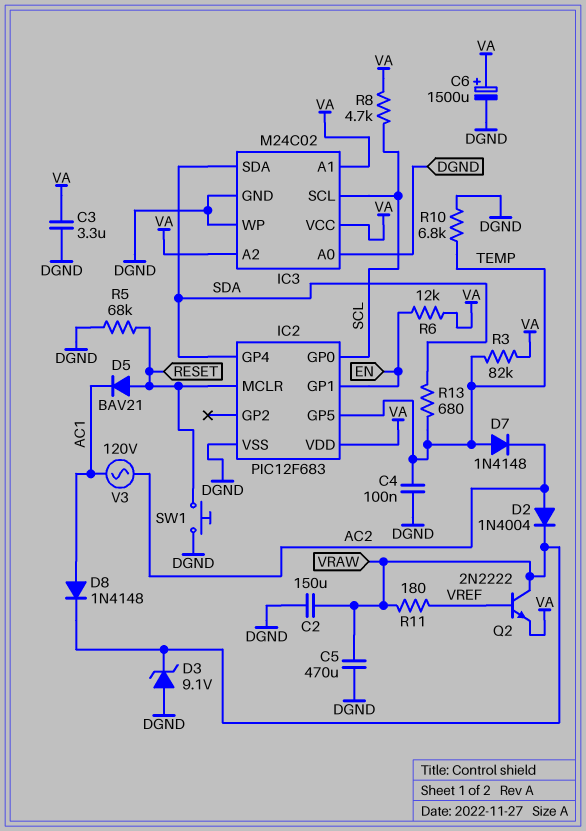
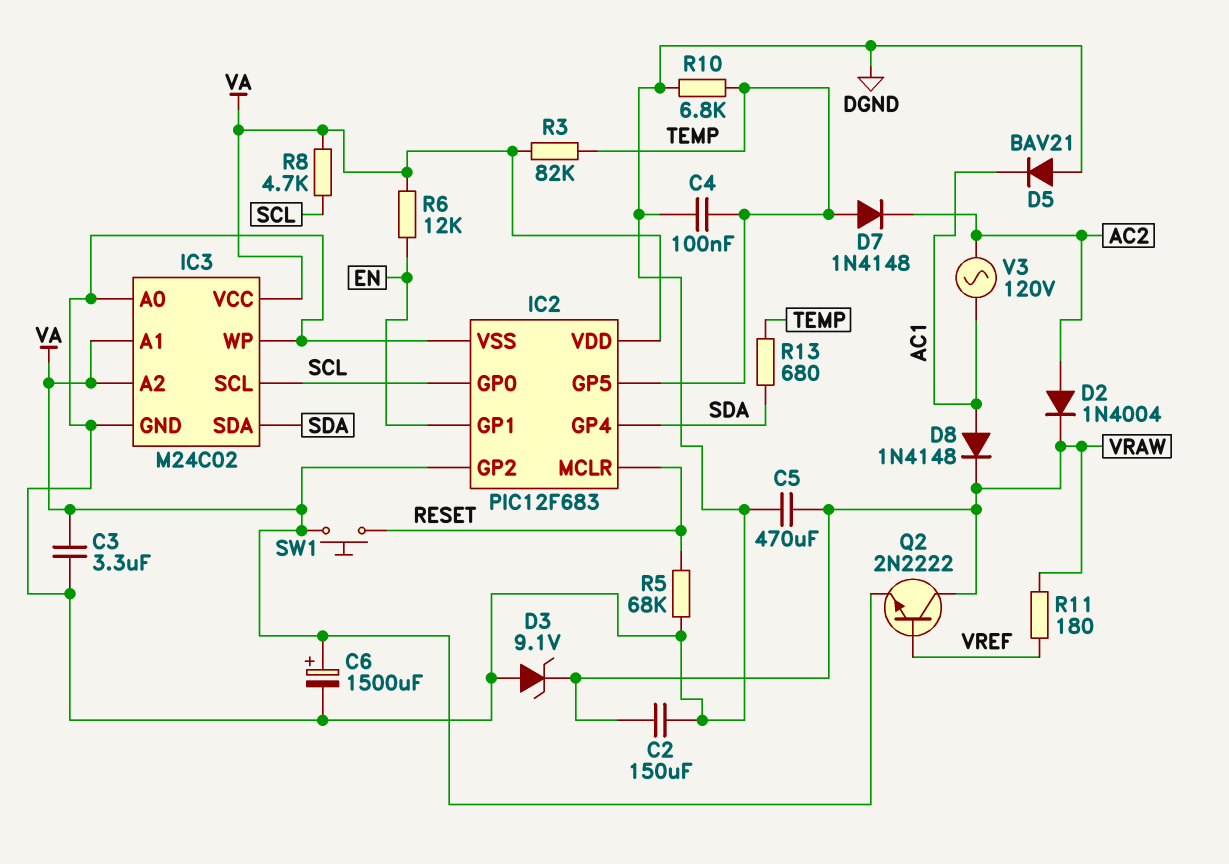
D5: diode BAV21 (A RESET, K AC1) -> diode BAV21 (A DGND, K AC1)
IC2 pin GP2: none -> VA
SW1: button (DGND, RESET) -> button (RESET, VA)

